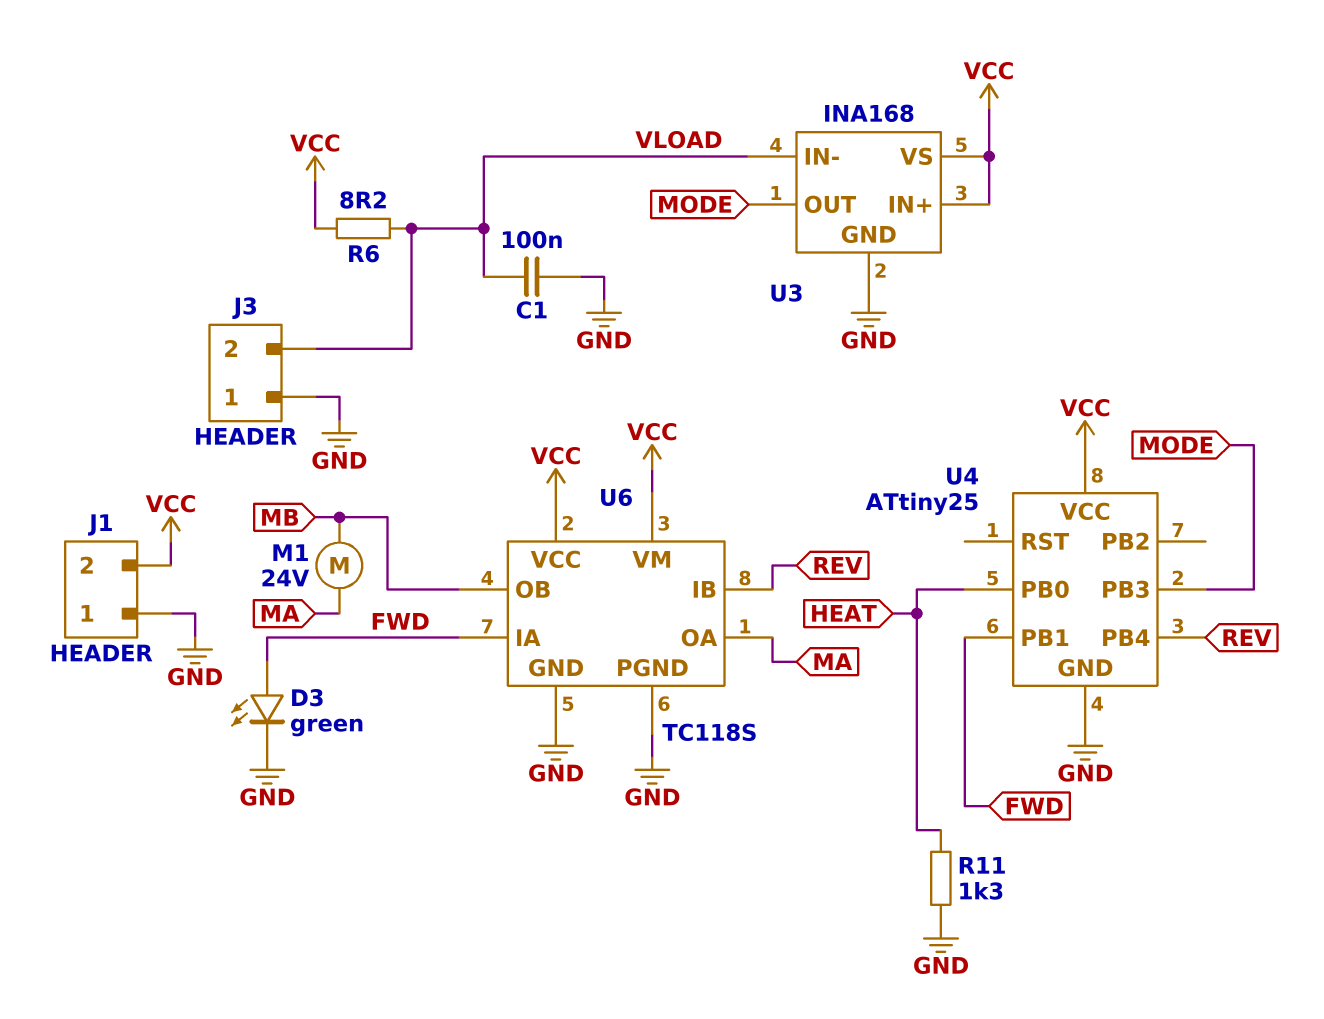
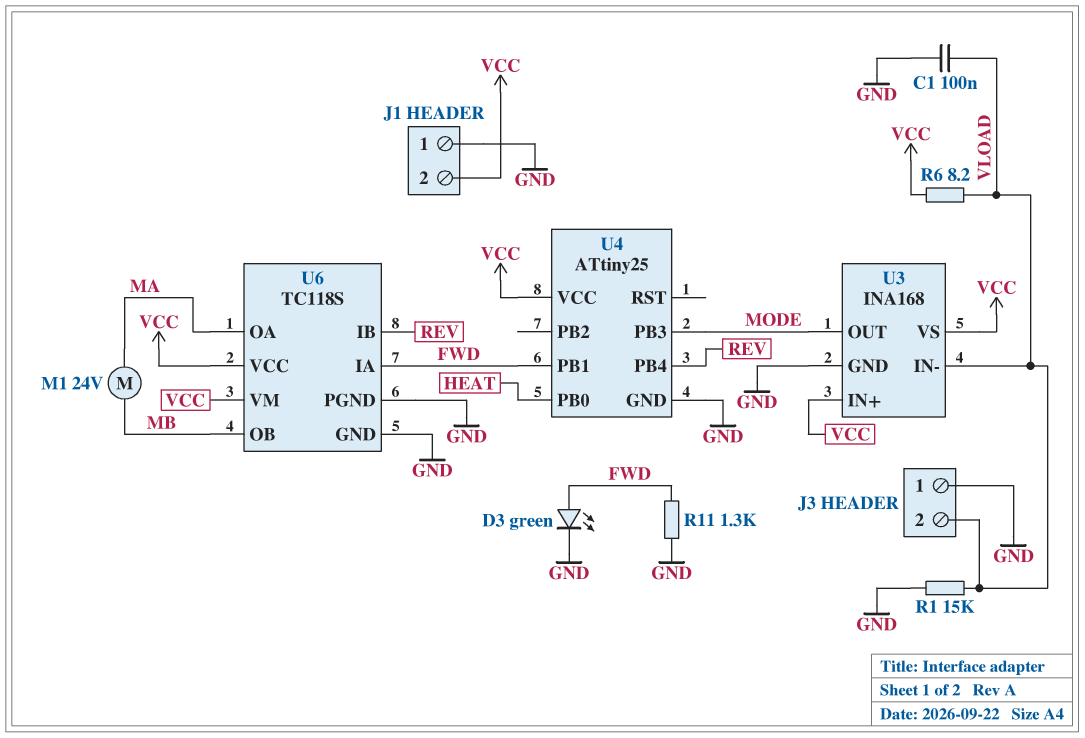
R1: none -> 15k (GND, VLOAD)
R11: 1.3k (GND, HEAT) -> 1.3k (FWD, GND)

